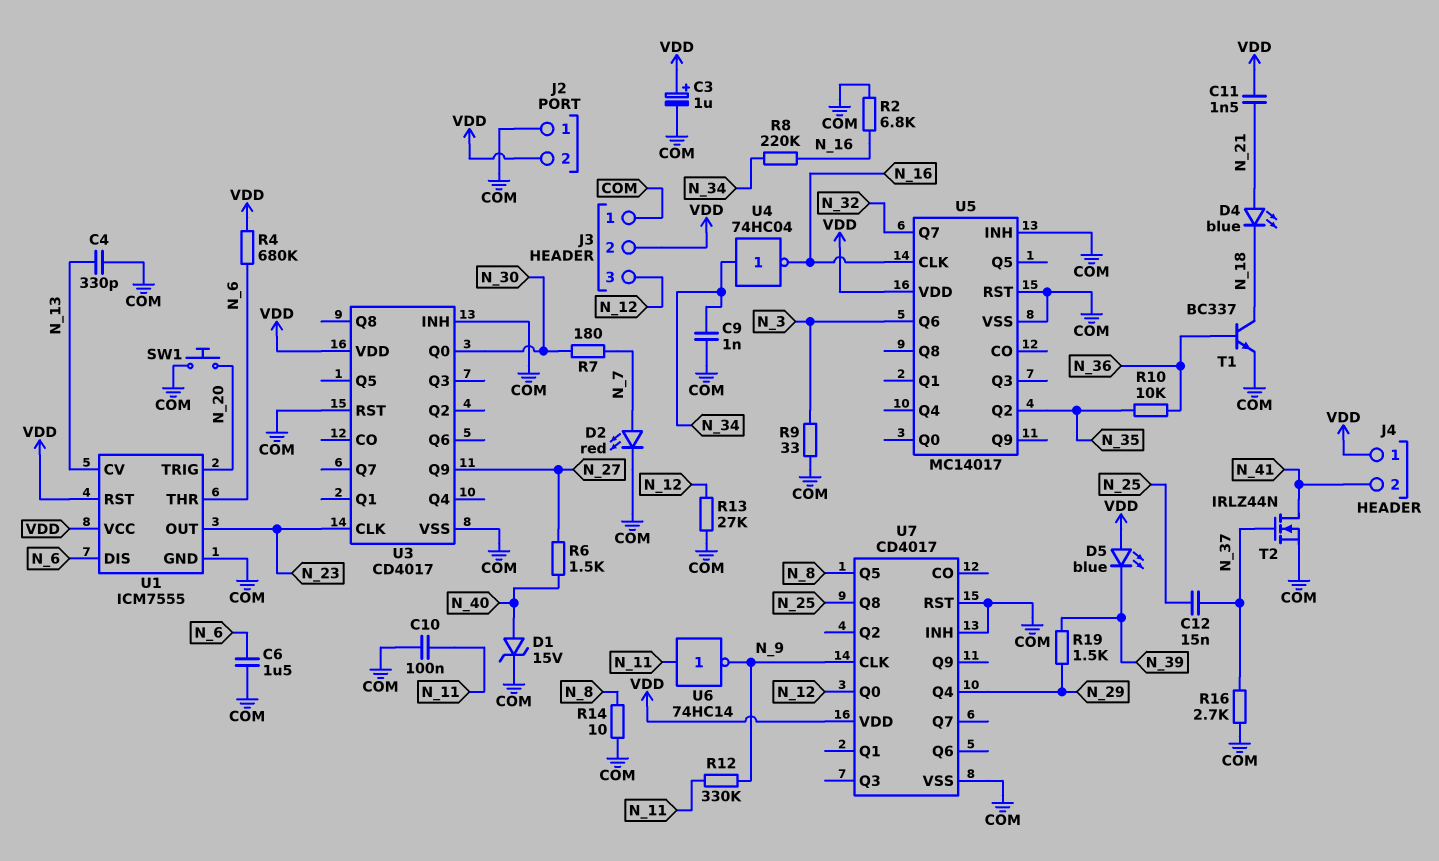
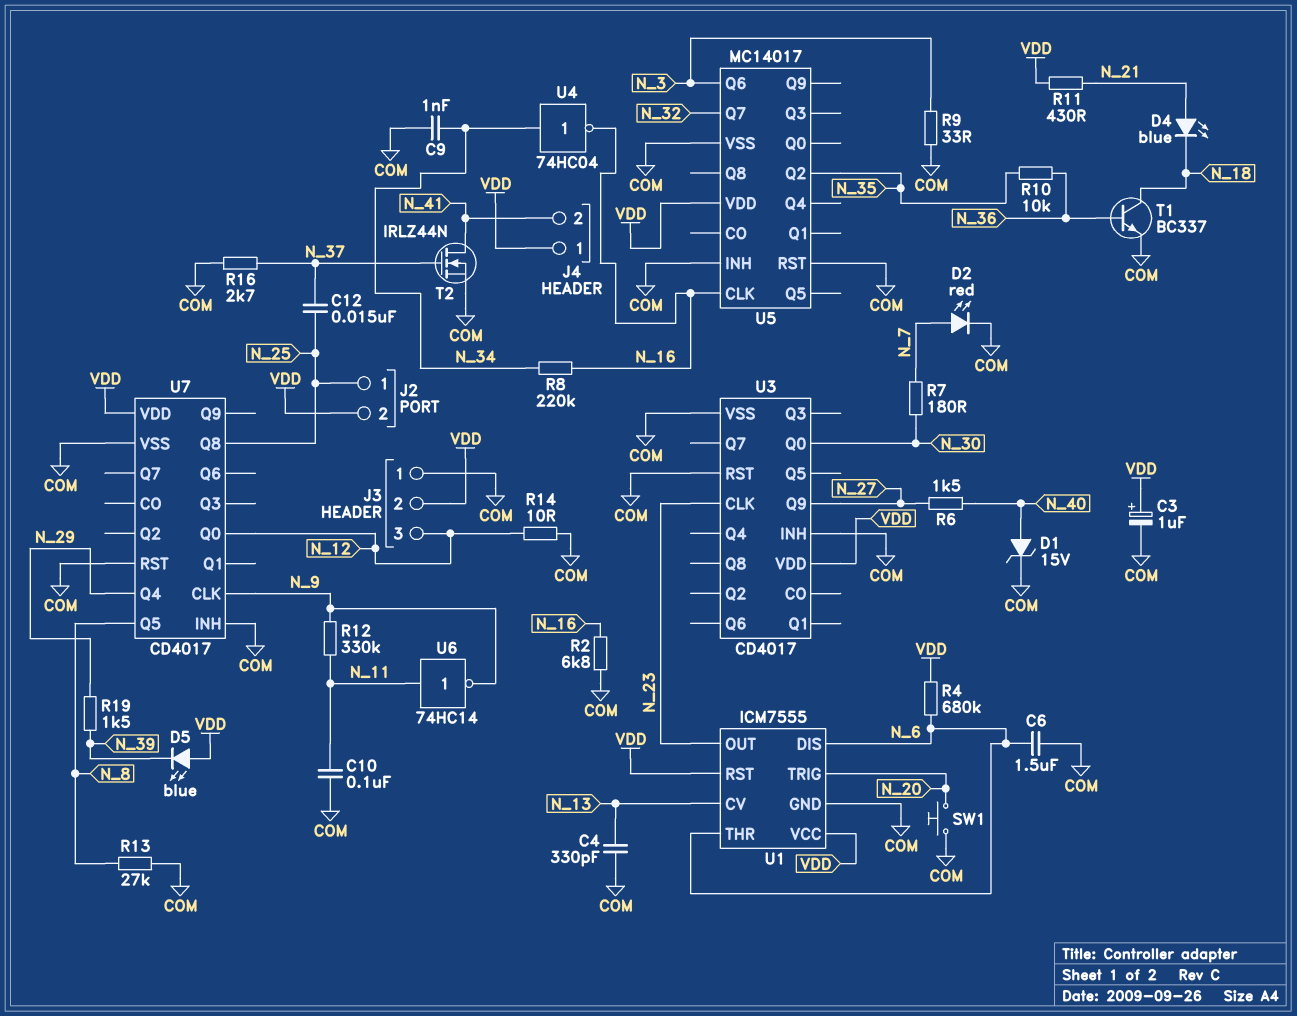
C11: 1.5nF (N_21, VDD) -> none
J2 pin 1: COM -> N_25
R11: none -> 430 (N_21, VDD)
R13: 27k (COM, N_12) -> 27k (COM, N_8)
R14: 10 (COM, N_8) -> 10 (COM, N_12)

